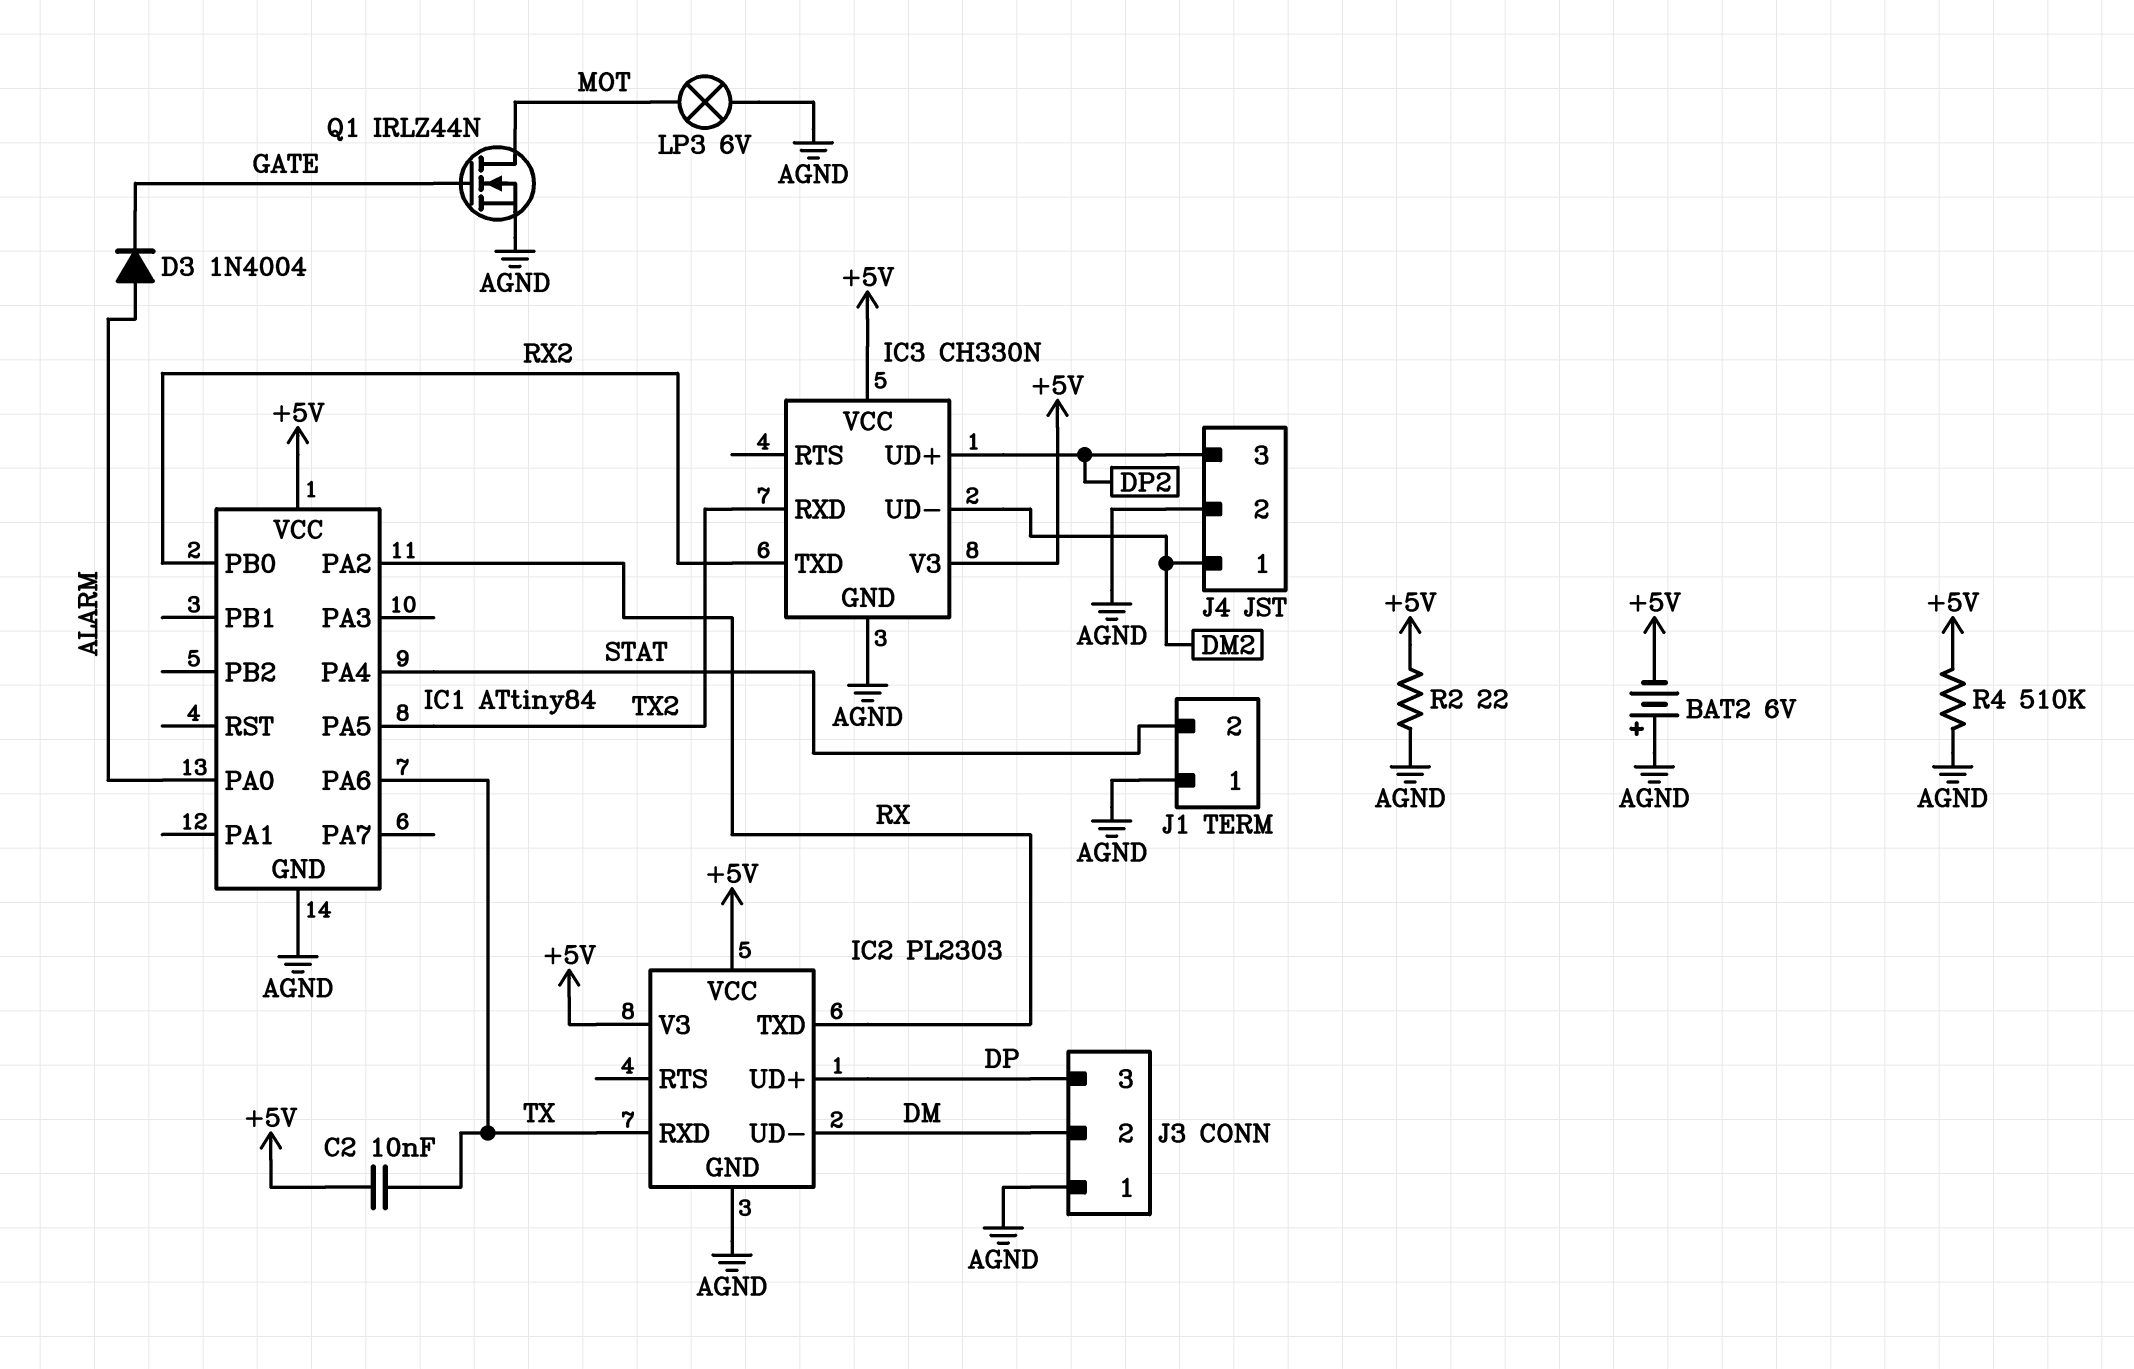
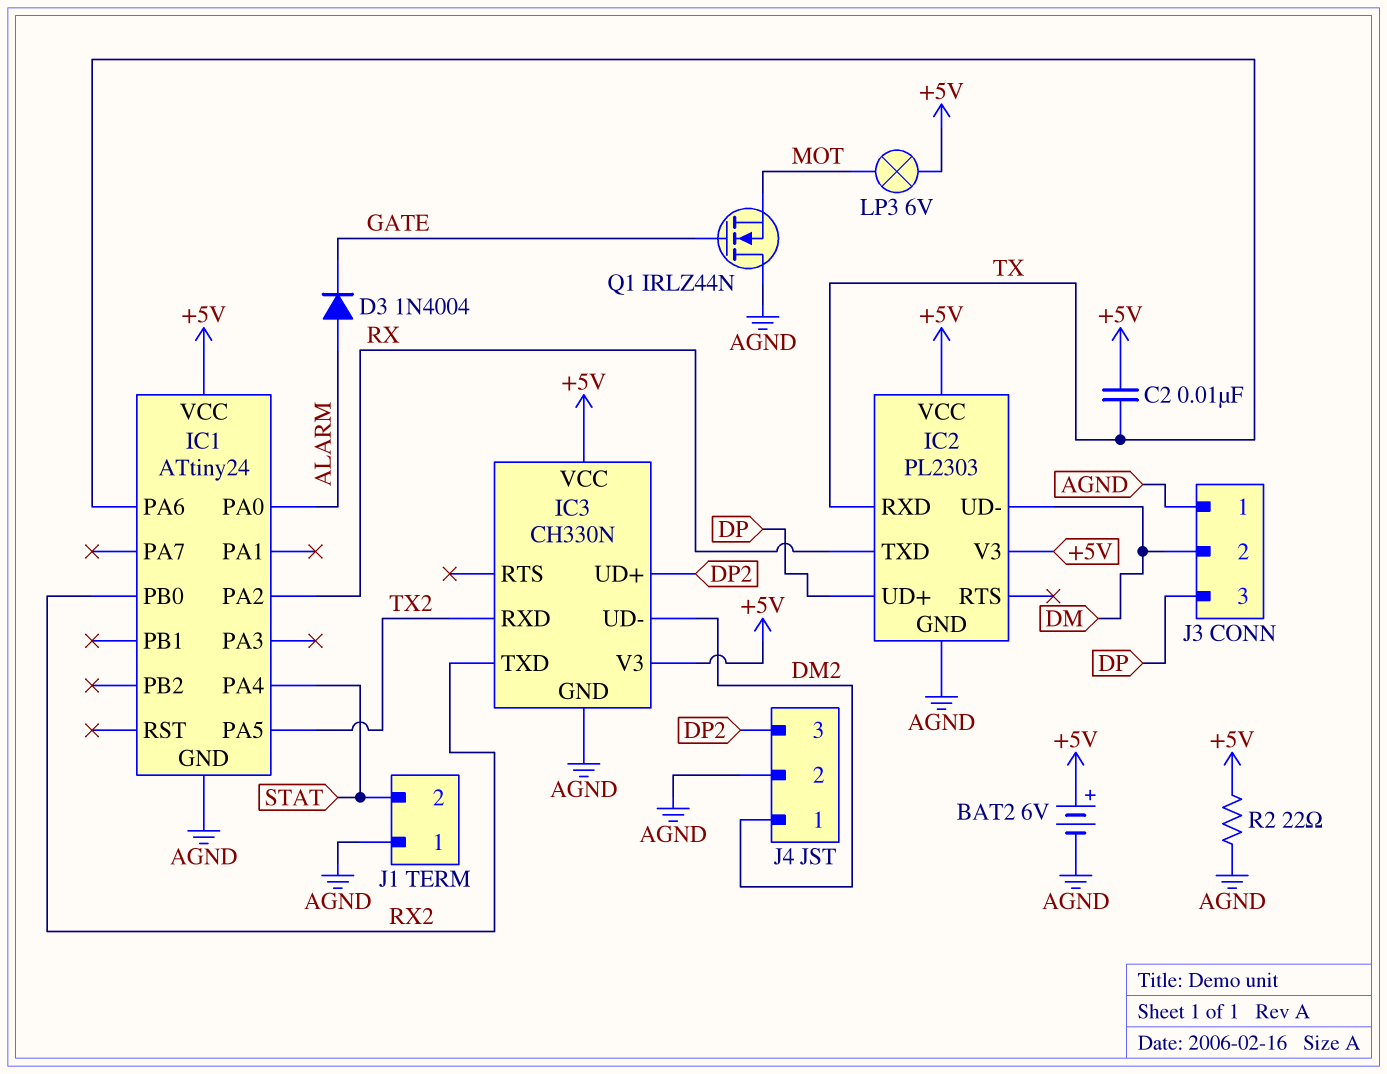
BAT2: 6V (plus AGND, minus +5V) -> 6V (plus +5V, minus AGND)
IC1: ATtiny84 -> ATtiny24
LP3: lamp 6V (AGND, MOT) -> lamp 6V (+5V, MOT)
Q1: NMOS IRLZ44N (G GATE, D MOT, S AGND) -> NMOS IRLZ44N (G GATE, D AGND, S MOT)
R4: 510k (+5V, AGND) -> none

